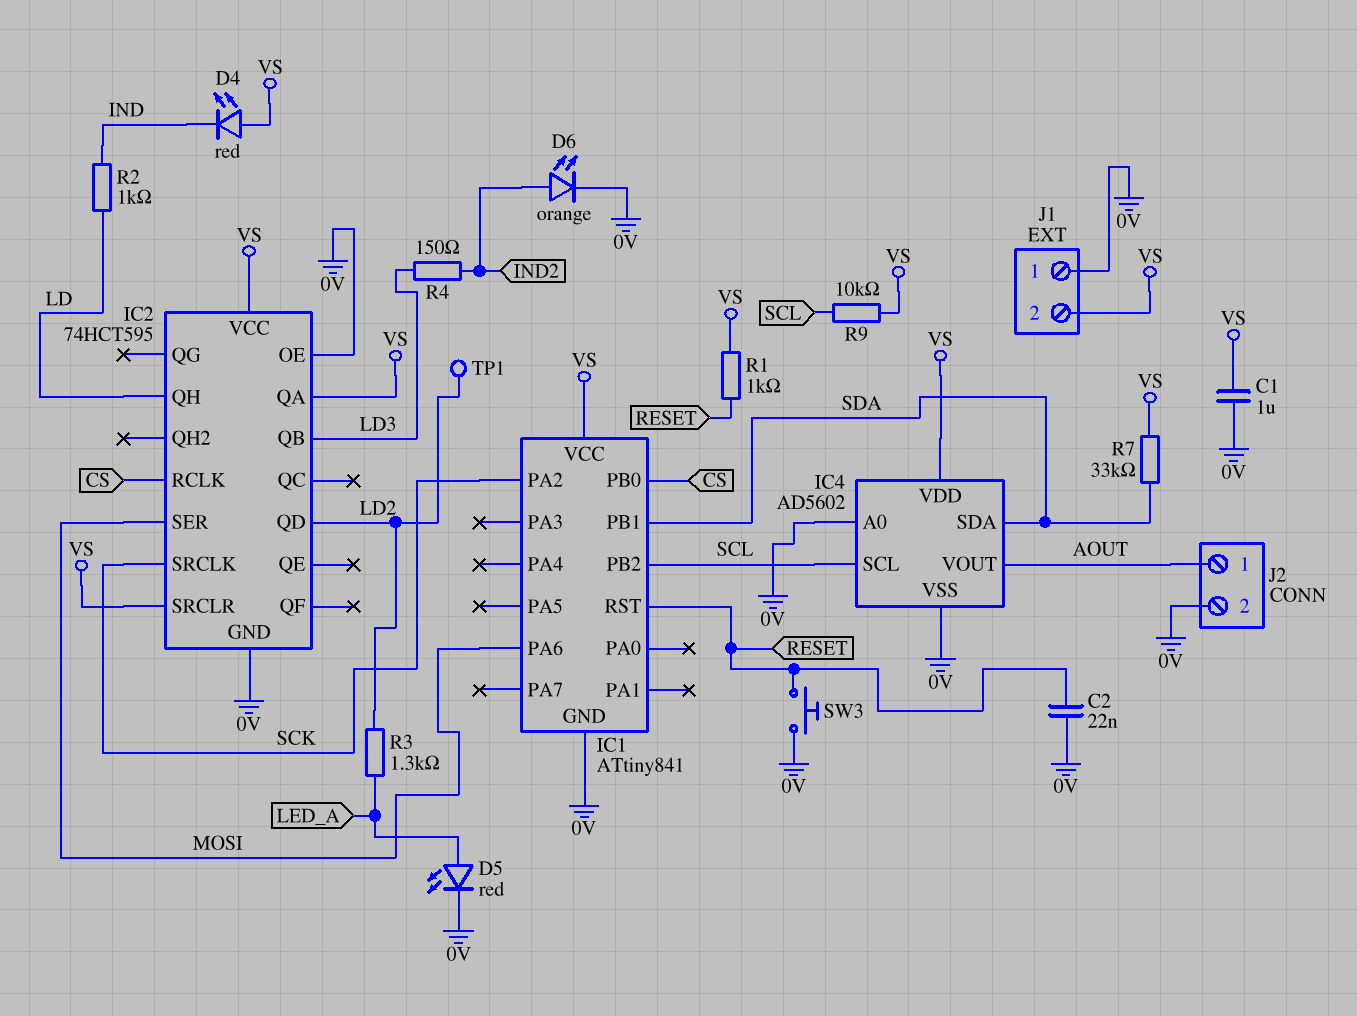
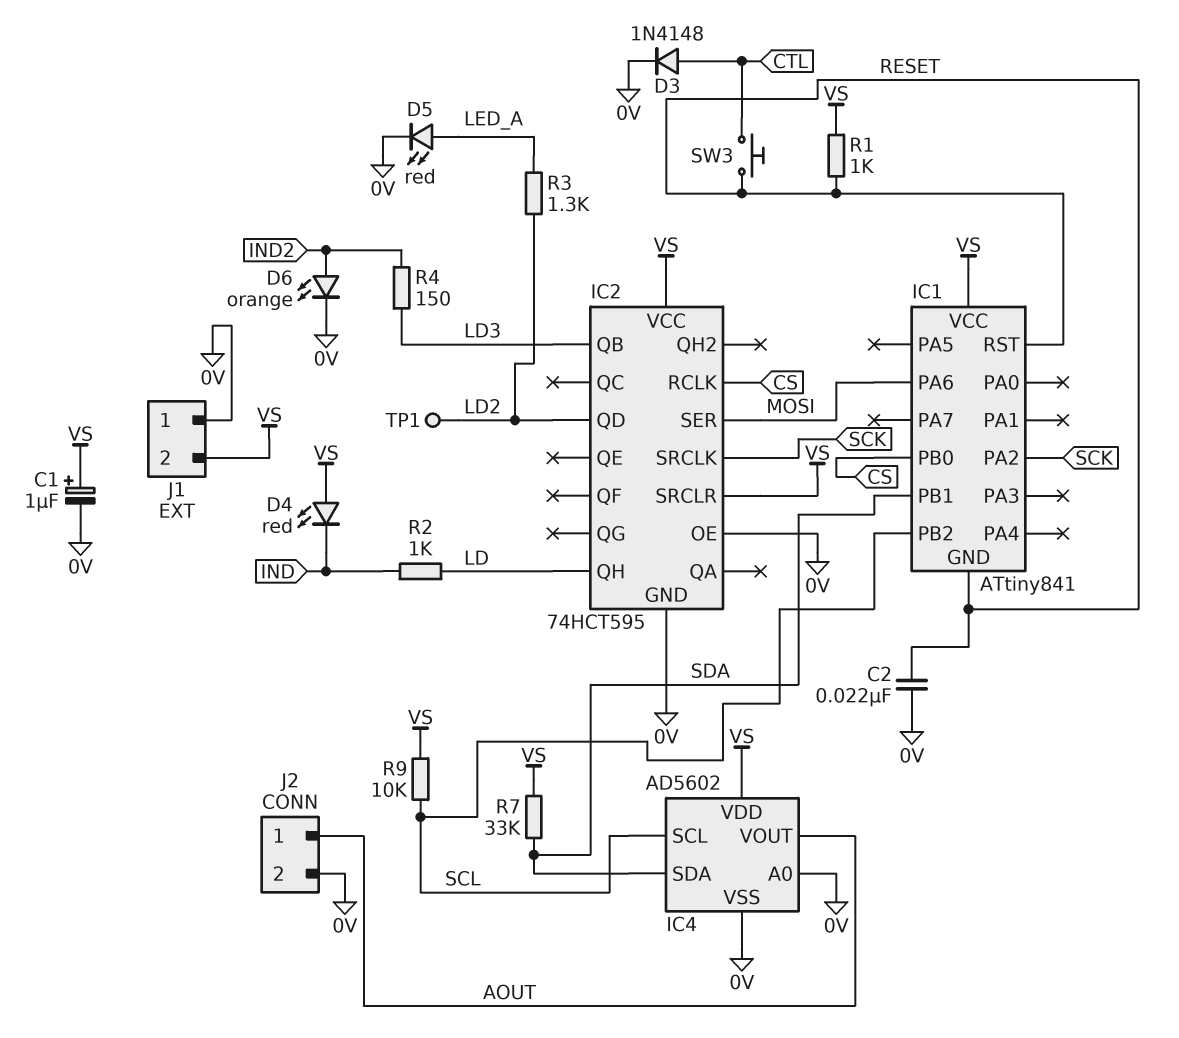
C1: 1uF (0V, VS) -> 1uF (plus VS, minus 0V)
D3: none -> diode 1N4148 (A CTL, K 0V)
IC1 pin GND: 0V -> RESET
IC2 pin QA: VS -> none
SW3: button (0V, RESET) -> button (CTL, RESET)

